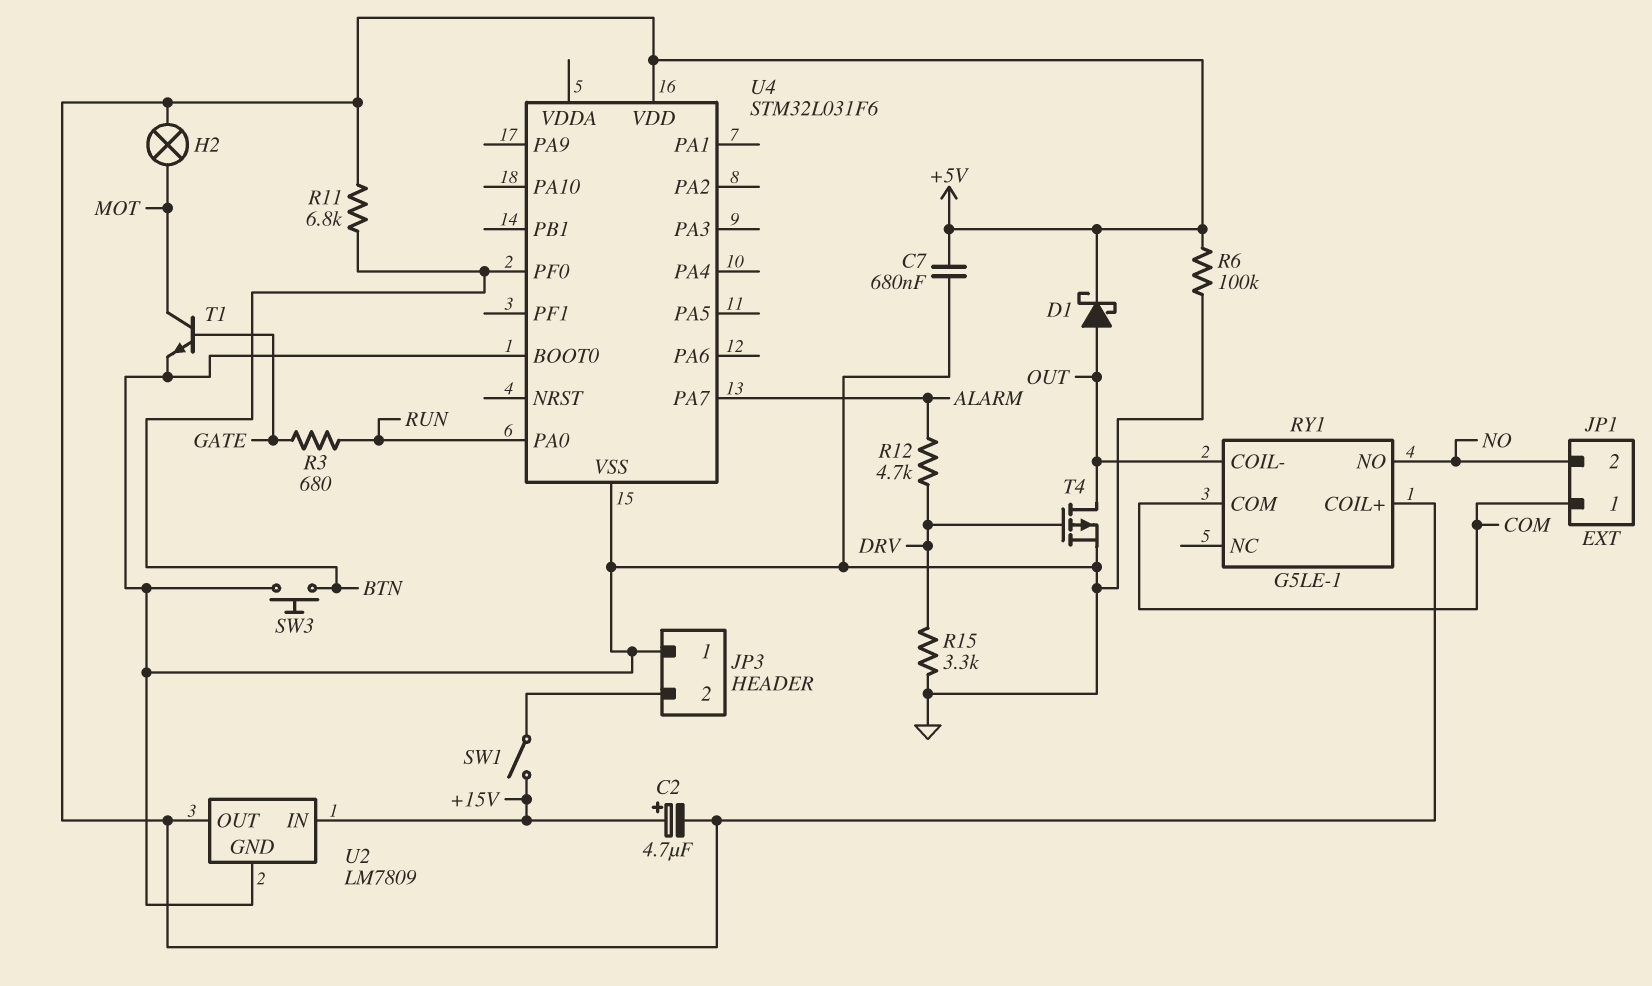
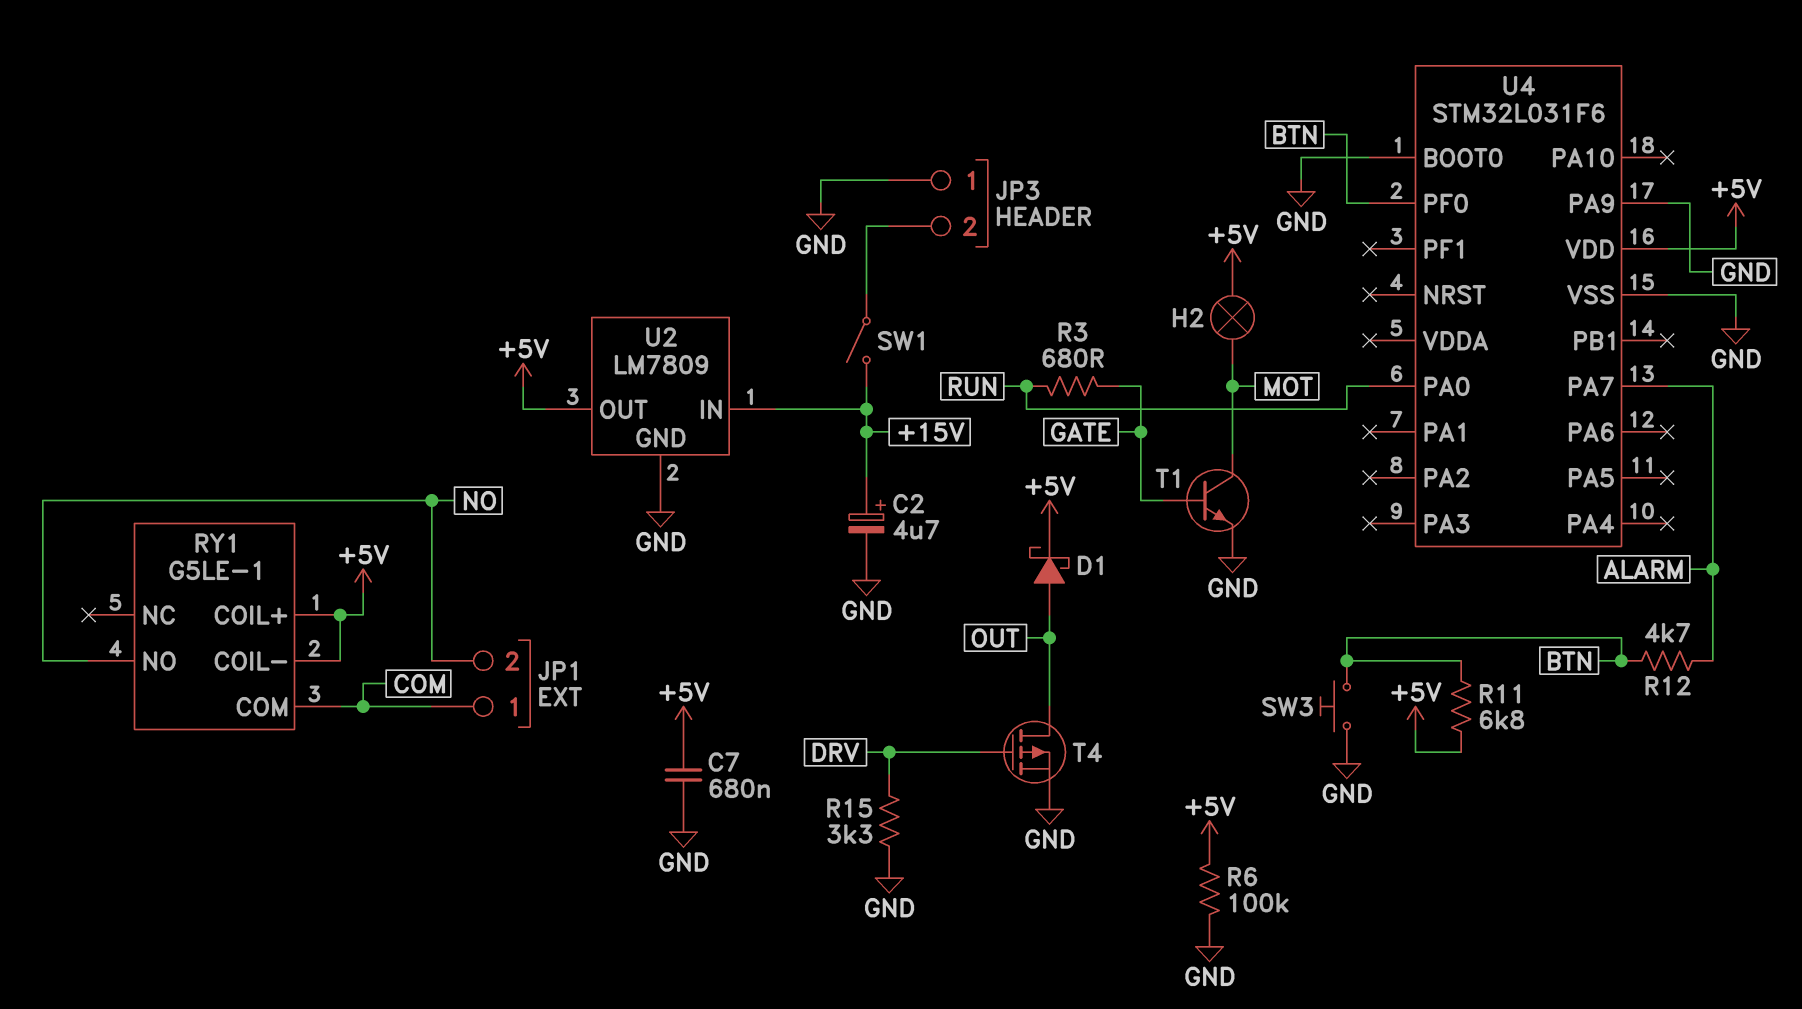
C2: 4.7uF (plus +15V, minus +5V) -> 4.7uF (plus +15V, minus GND)
R12: 4.7k (ALARM, DRV) -> 4.7k (ALARM, BTN)
RY1 pin COIL-: OUT -> +5V
U4 pin PA9: none -> GND

